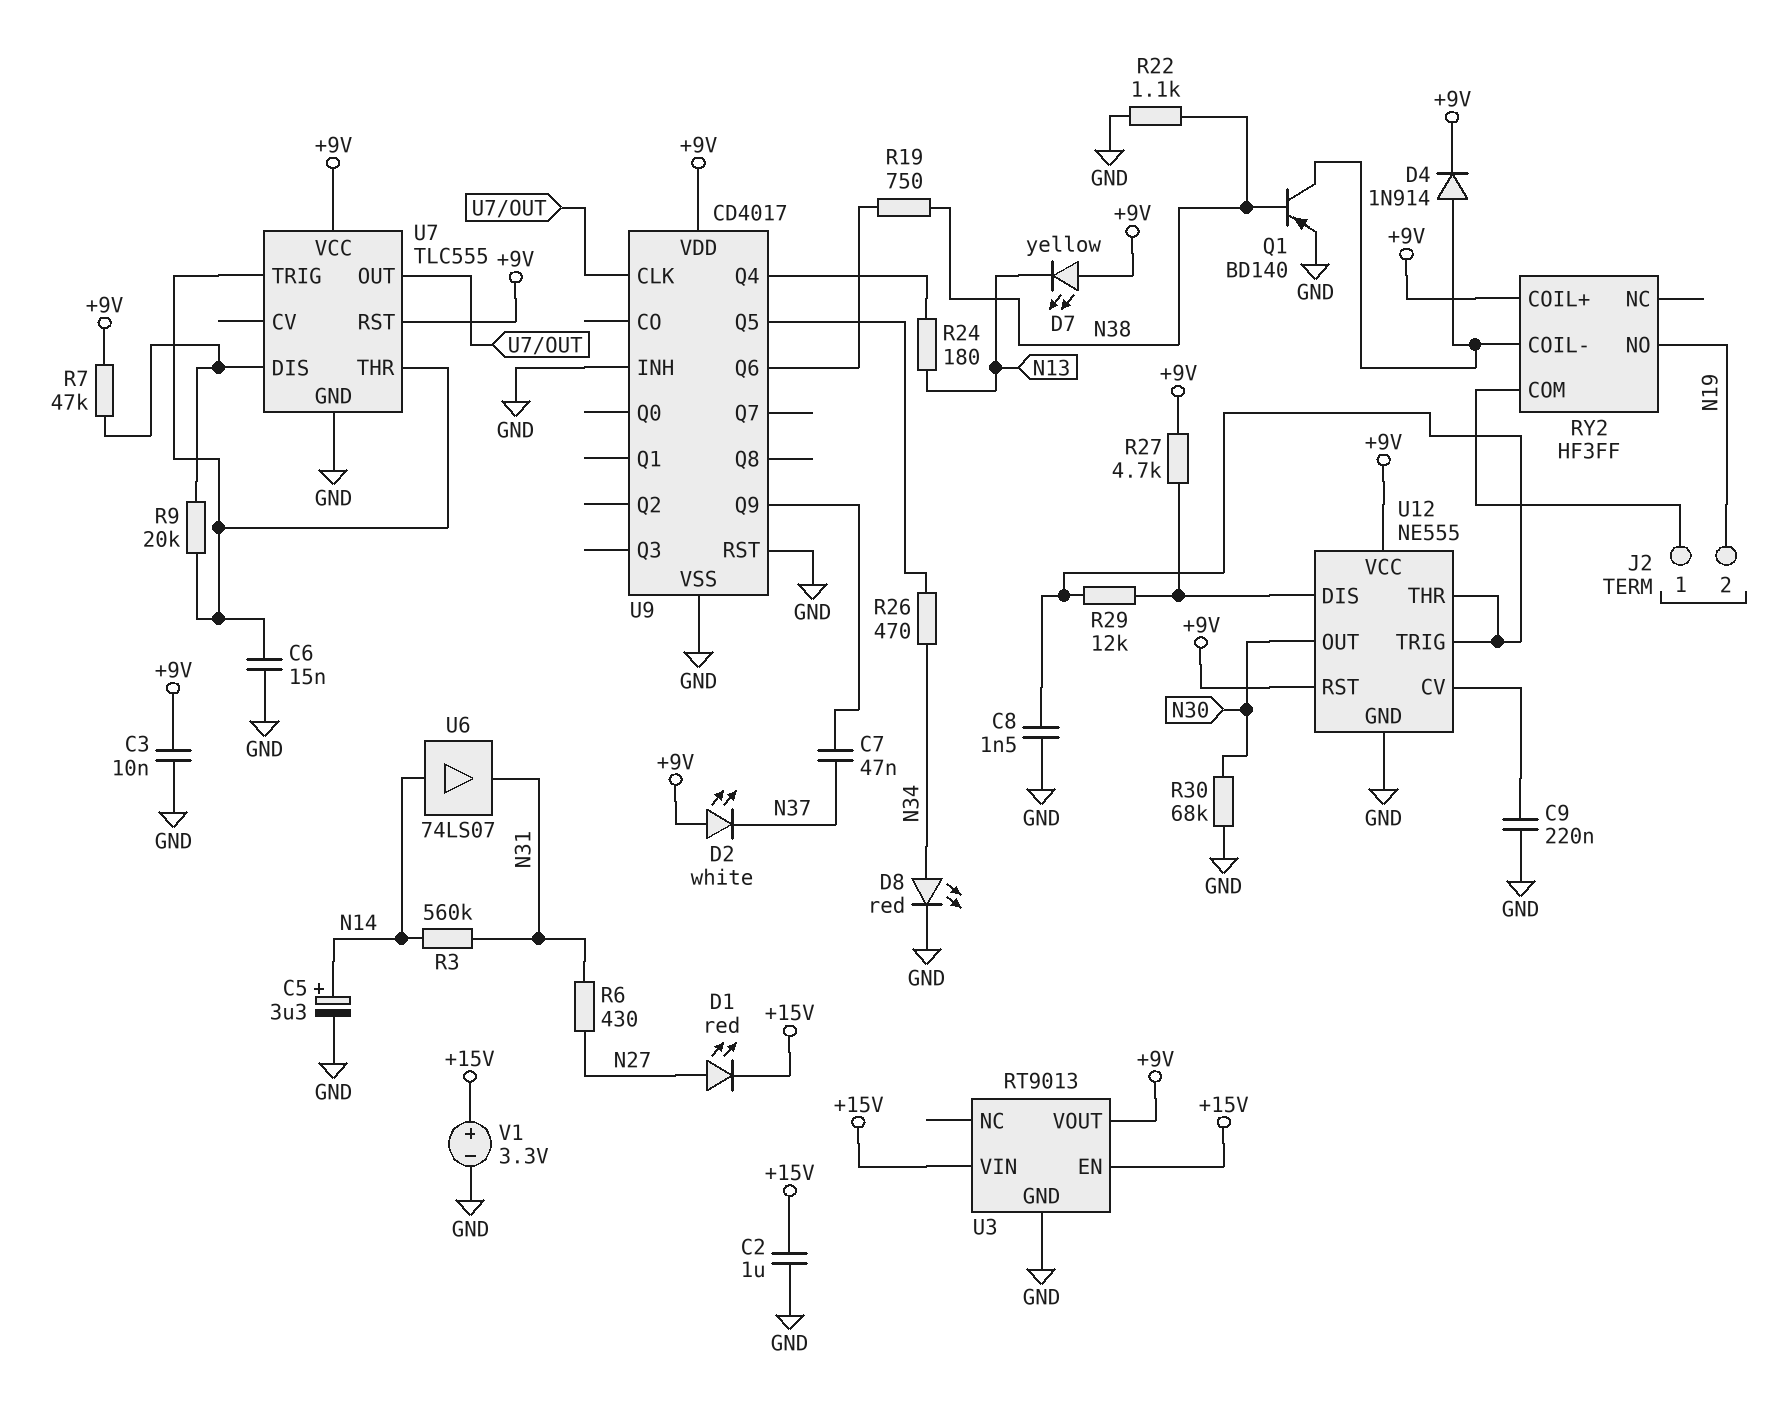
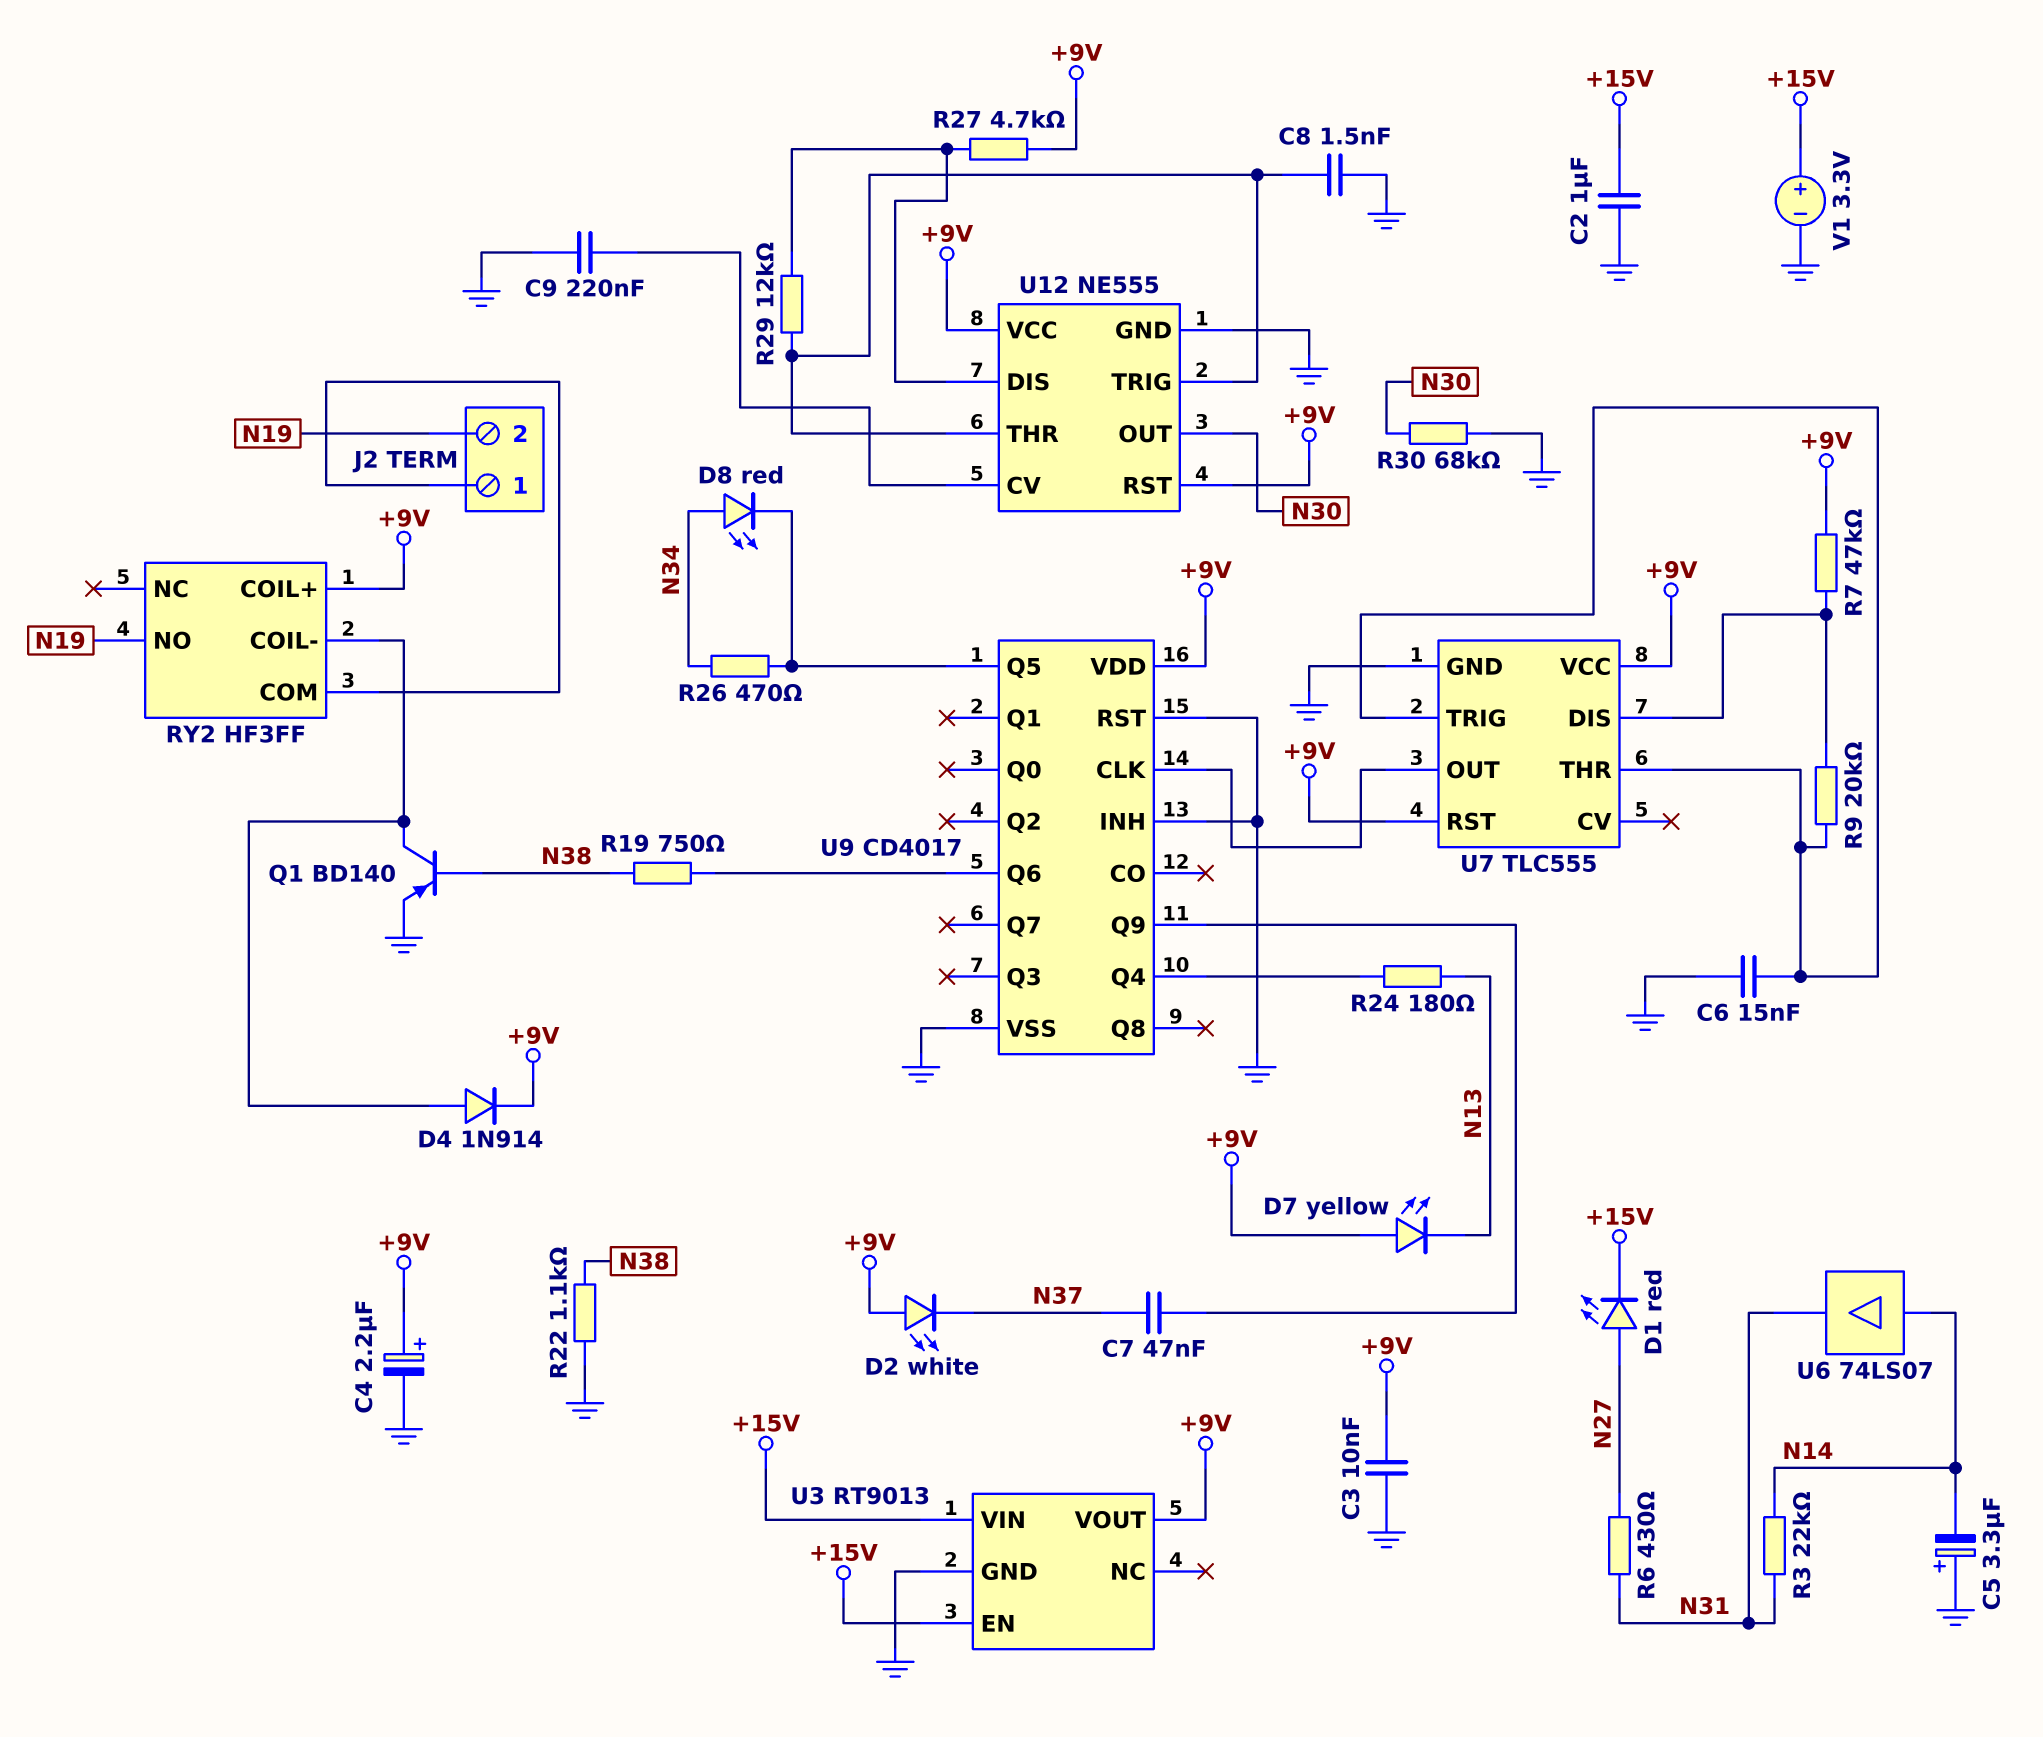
C4: none -> 2.2uF (plus +9V, minus GND)
C5: 3.3uF (plus N14, minus GND) -> 3.3uF (plus GND, minus N14)
D8: LED red (A N34, K GND) -> LED red (A N34, K U9/Q5)
R3: 560k (N14, N31) -> 22k (N14, N31)

